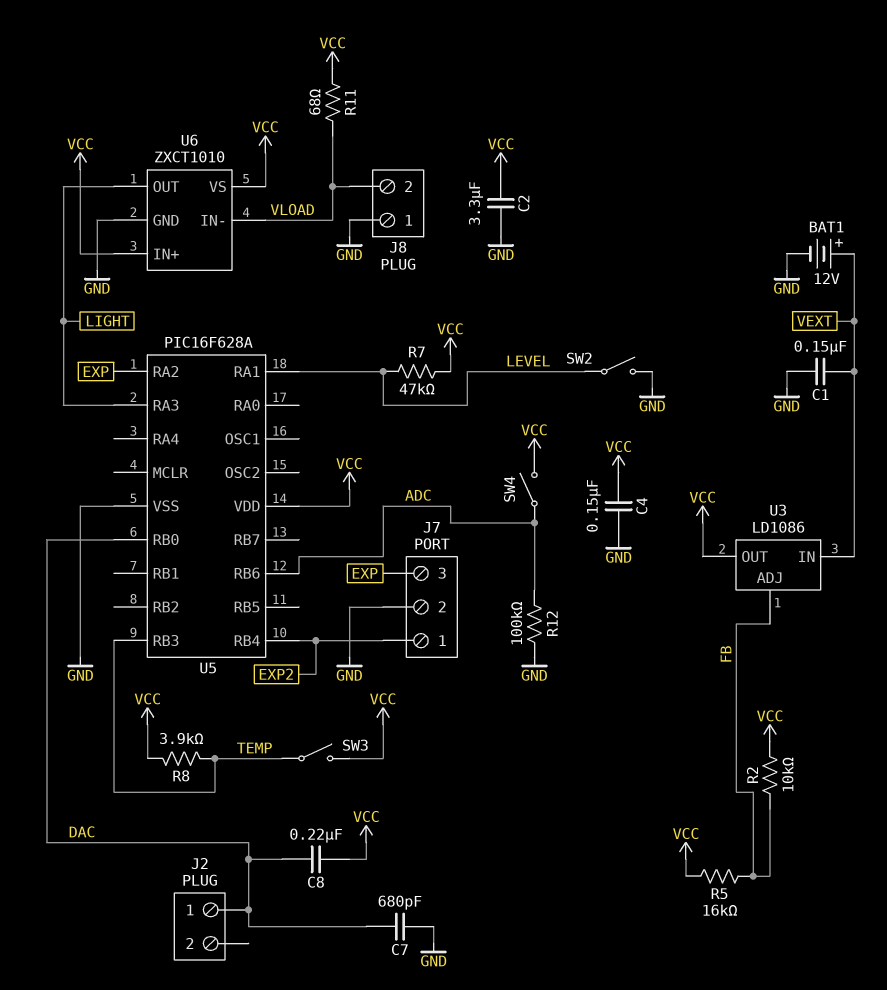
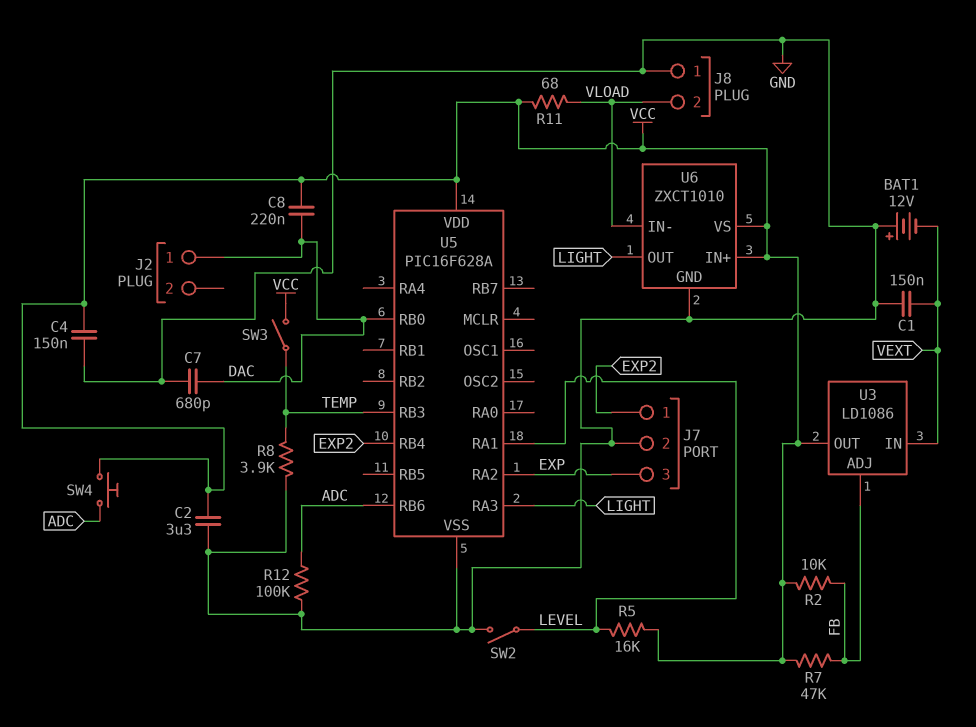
BAT1: 12V (plus VEXT, minus GND) -> 12V (plus GND, minus VEXT)
R5: 16k (FB, VCC) -> 16k (LEVEL, VCC)
R7: 47k (LEVEL, VCC) -> 47k (FB, VCC)
R8: 3.9k (TEMP, VCC) -> 3.9k (GND, TEMP)
SW4: switch (ADC, VCC) -> button (ADC, VCC)

